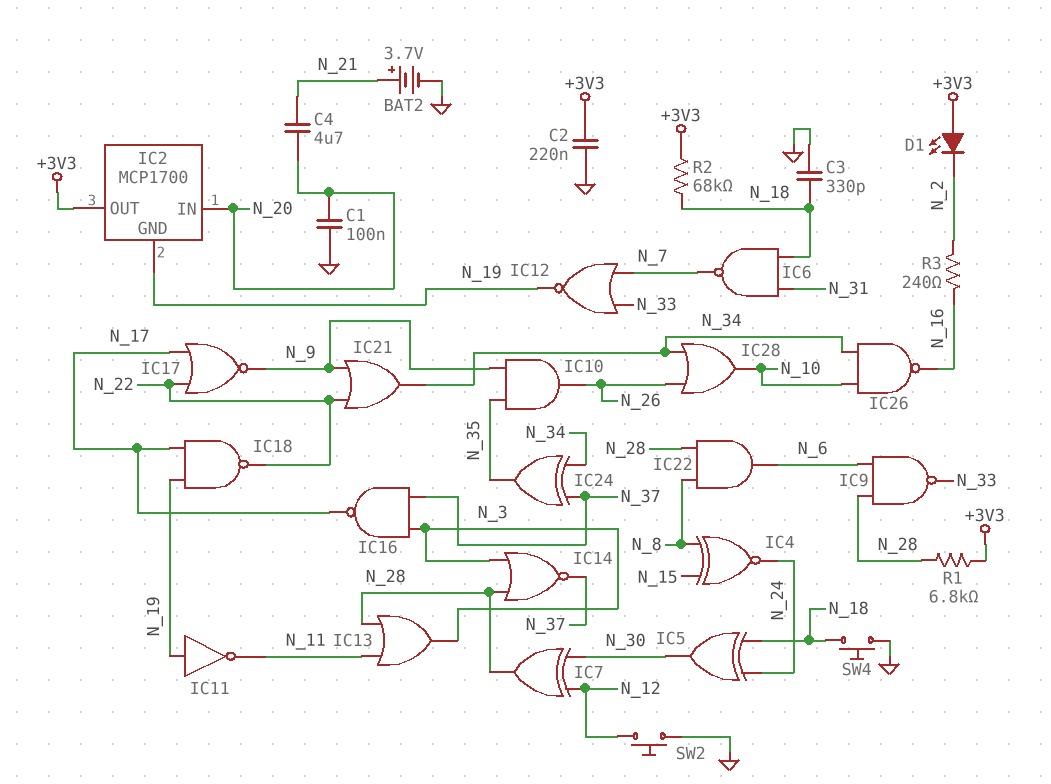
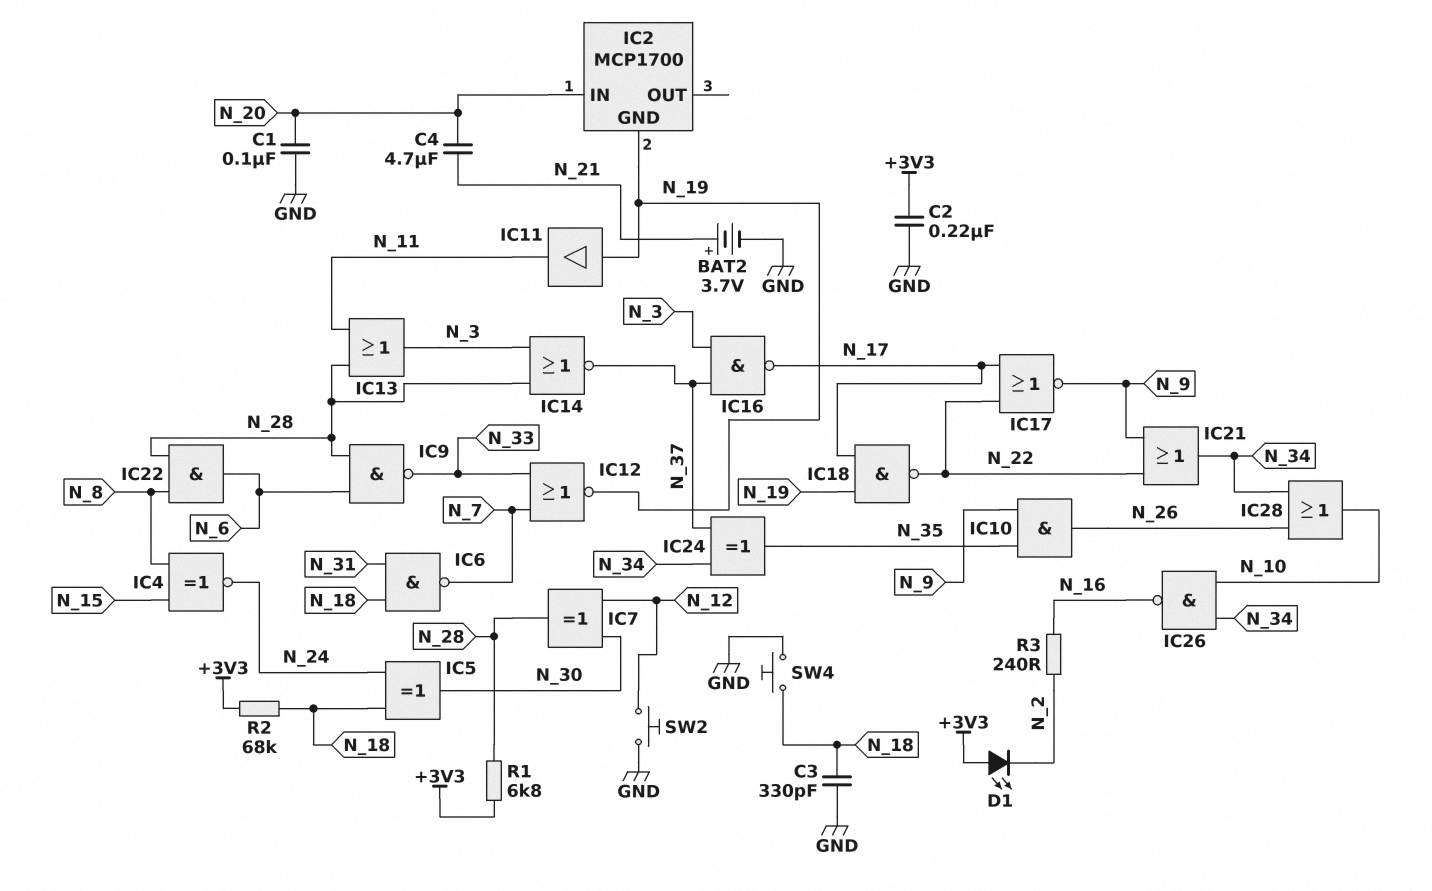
IC2 pin OUT: +3V3 -> none
IC11: NOT (in N_19, out N_11) -> buffer (in N_19, out N_11)

